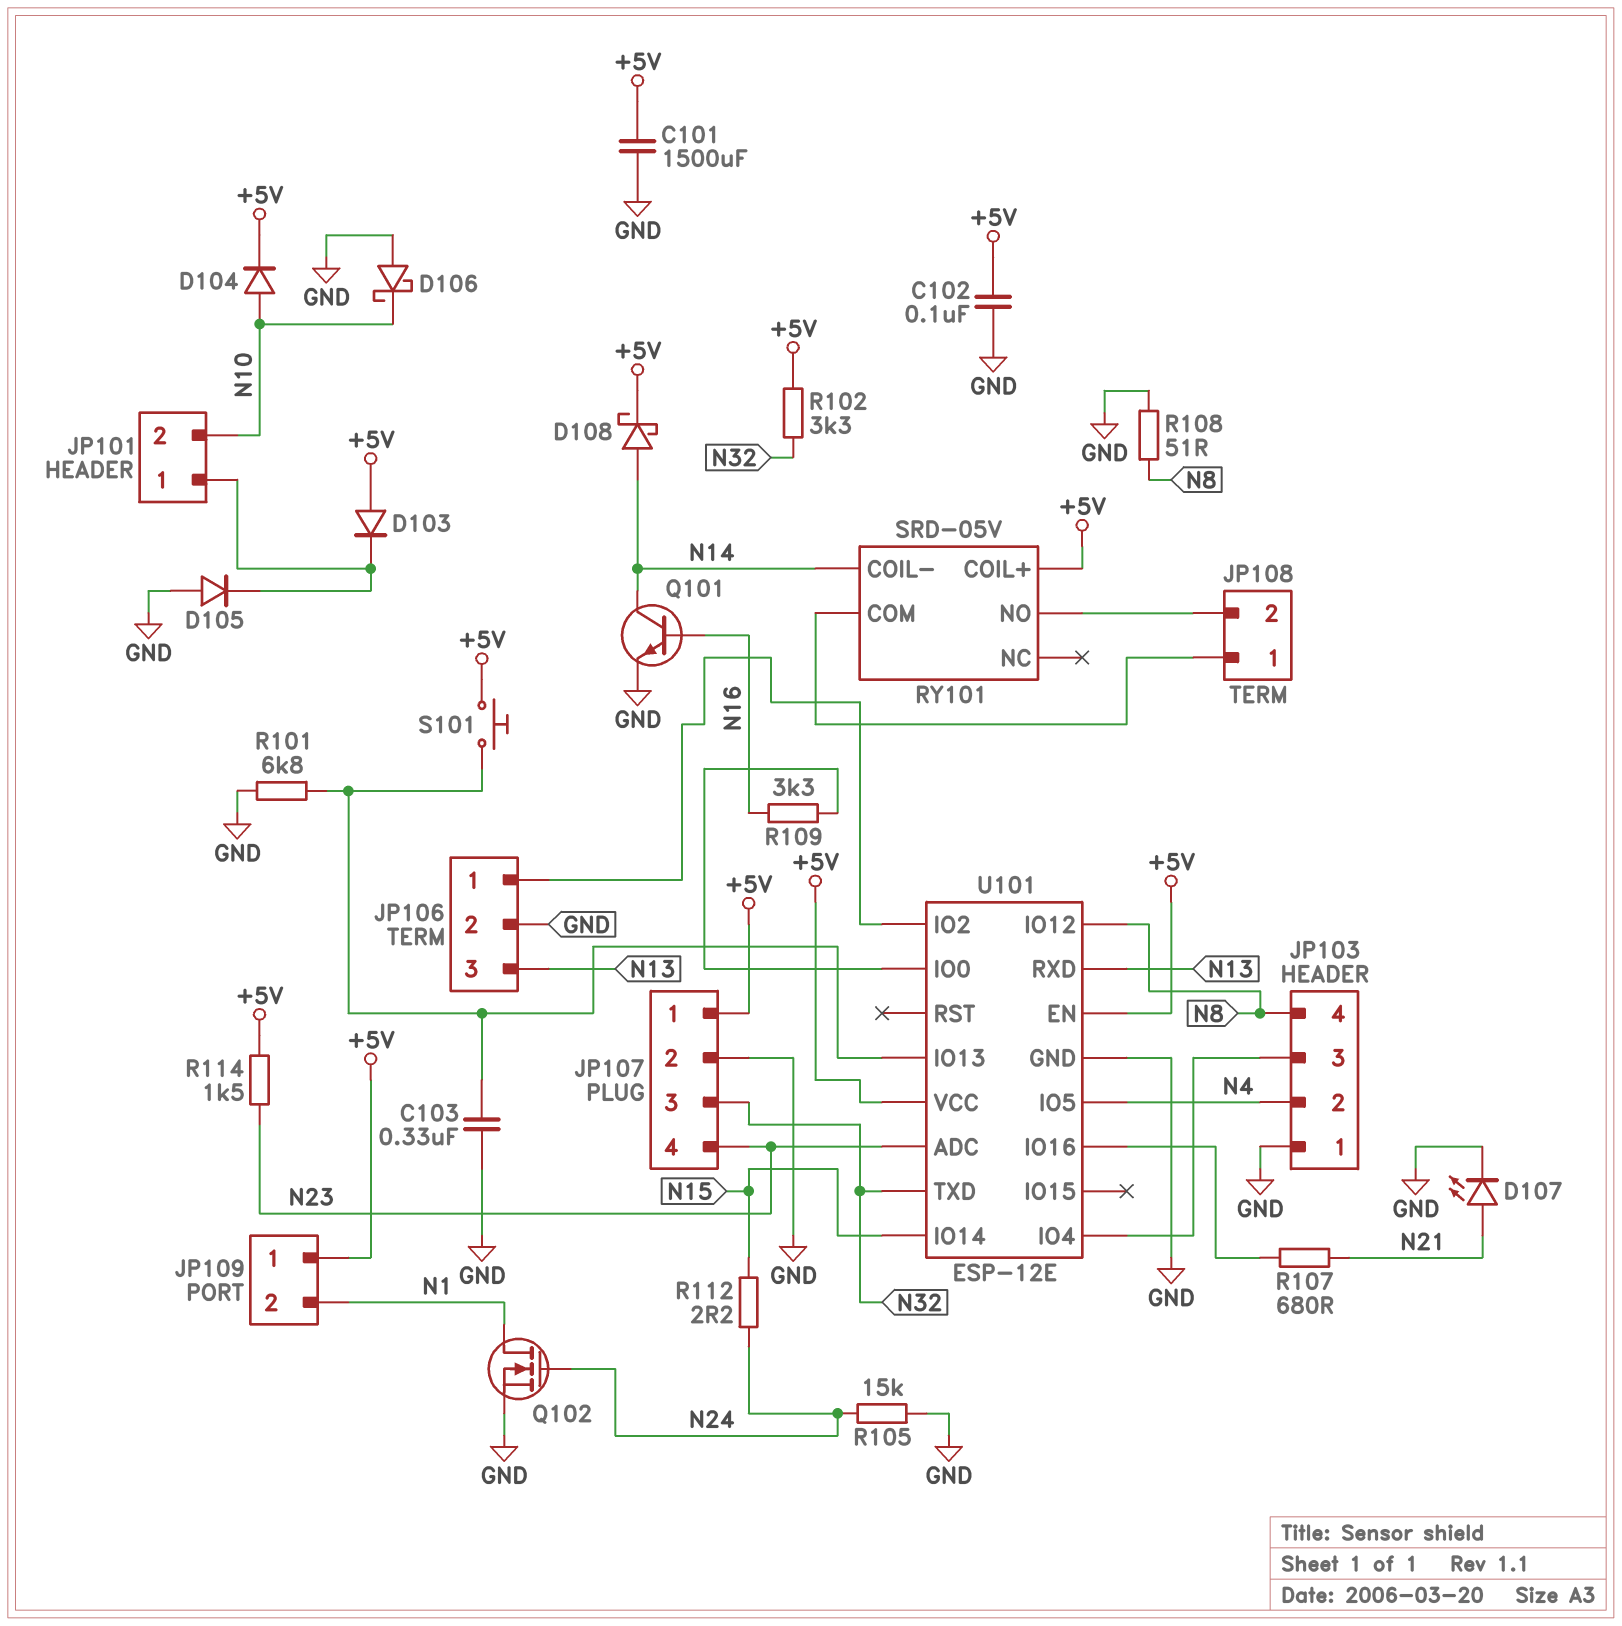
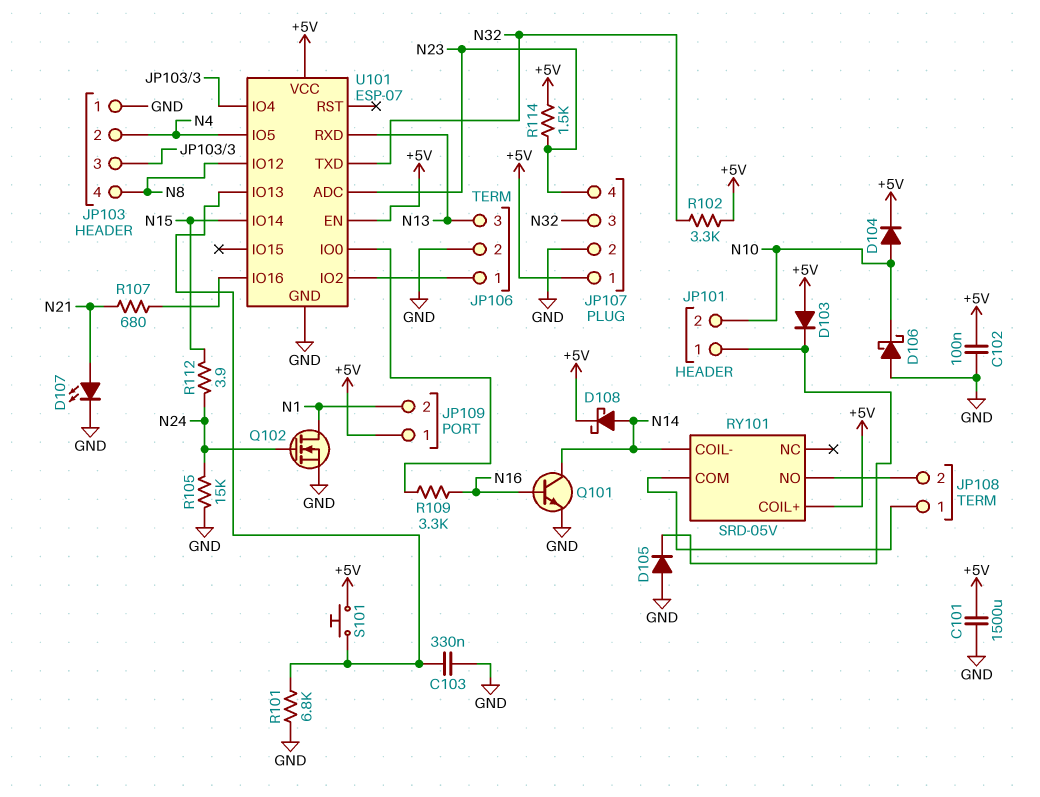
R108: 51 (GND, N8) -> none
R112: 2.2 (N15, N24) -> 3.9 (N15, N24)
U101: ESP-12E -> ESP-07

